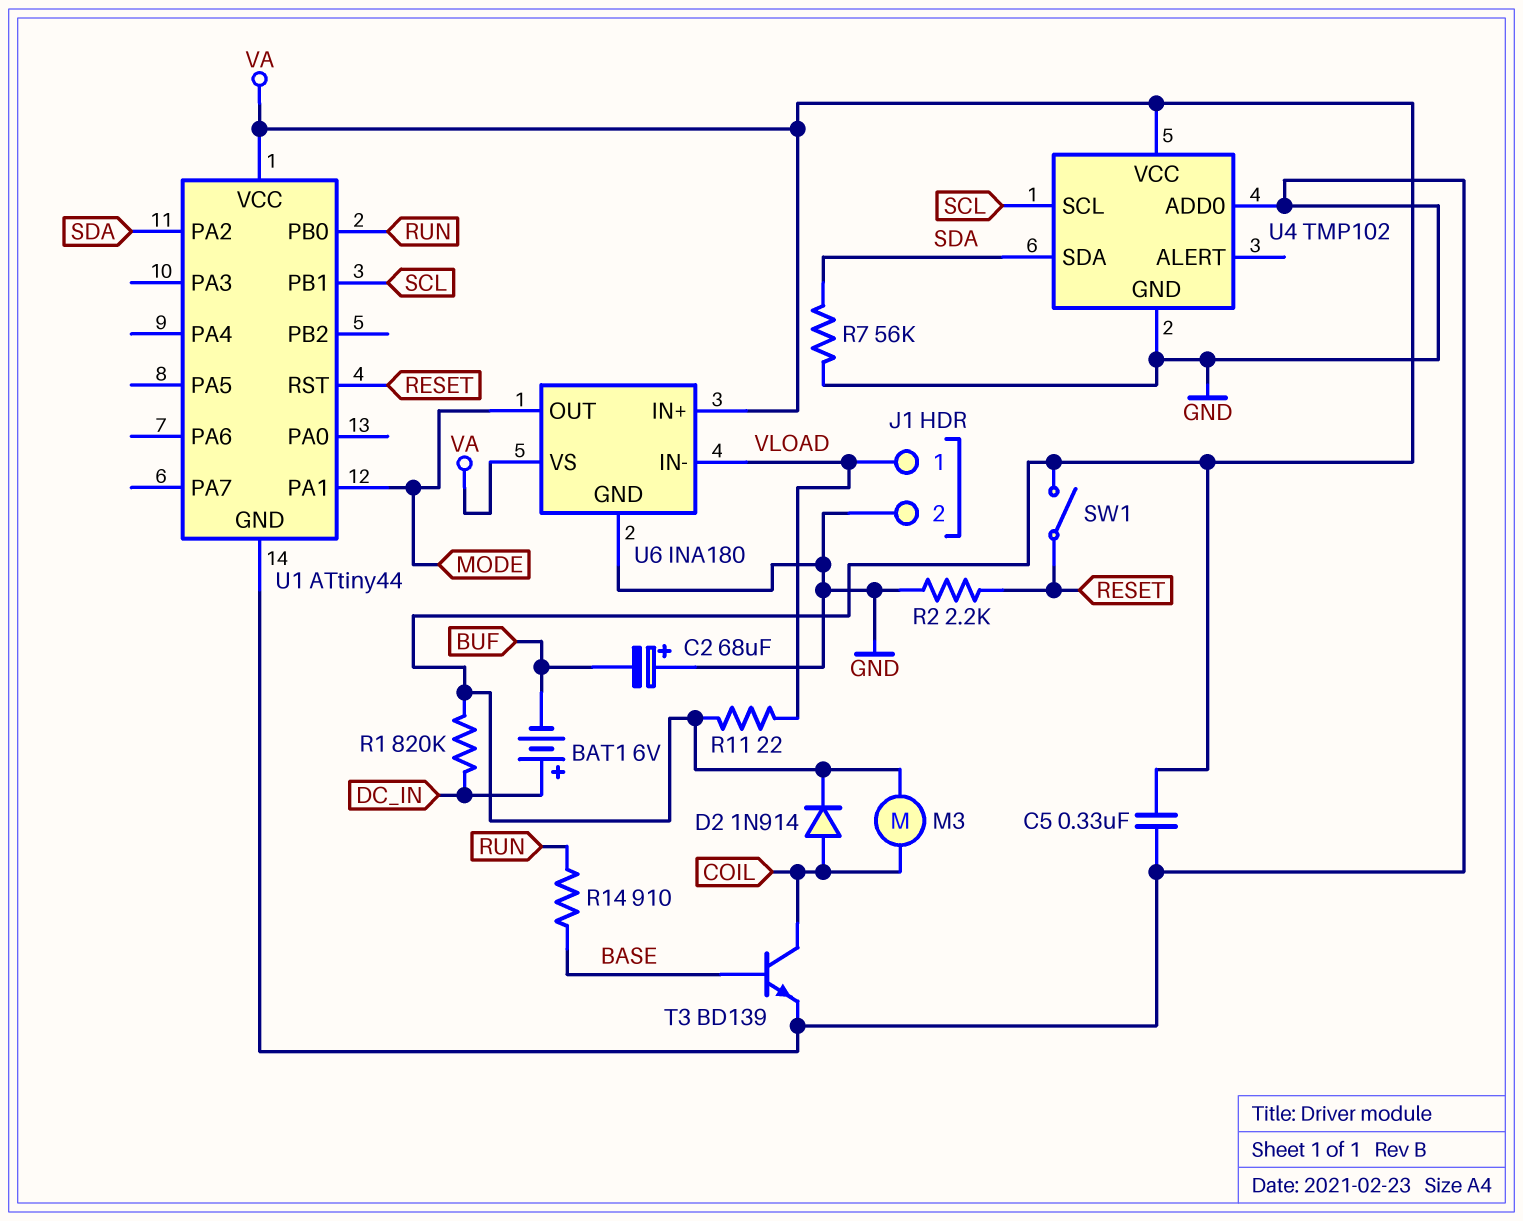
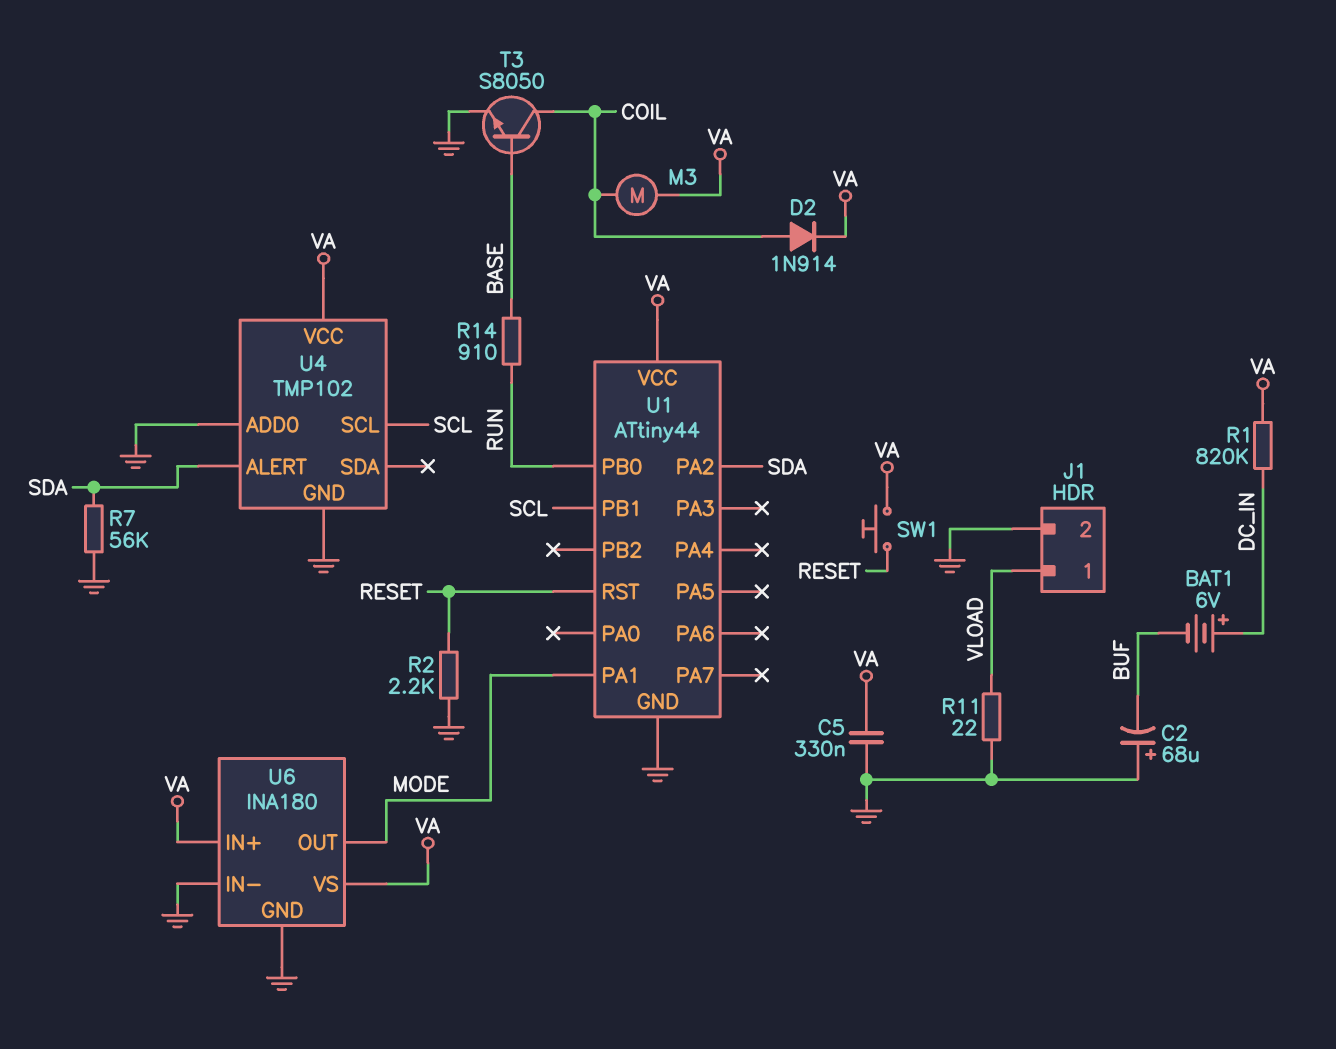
R11: 22 (VA, VLOAD) -> 22 (GND, VLOAD)
SW1: switch (RESET, VA) -> button (RESET, VA)
T3: NPN BD139 (B BASE, C COIL, E GND) -> NPN S8050 (B BASE, C COIL, E GND)
U4 pin ALERT: none -> SDA
U4 pin SDA: SDA -> none
U6 pin IN-: VLOAD -> GND

